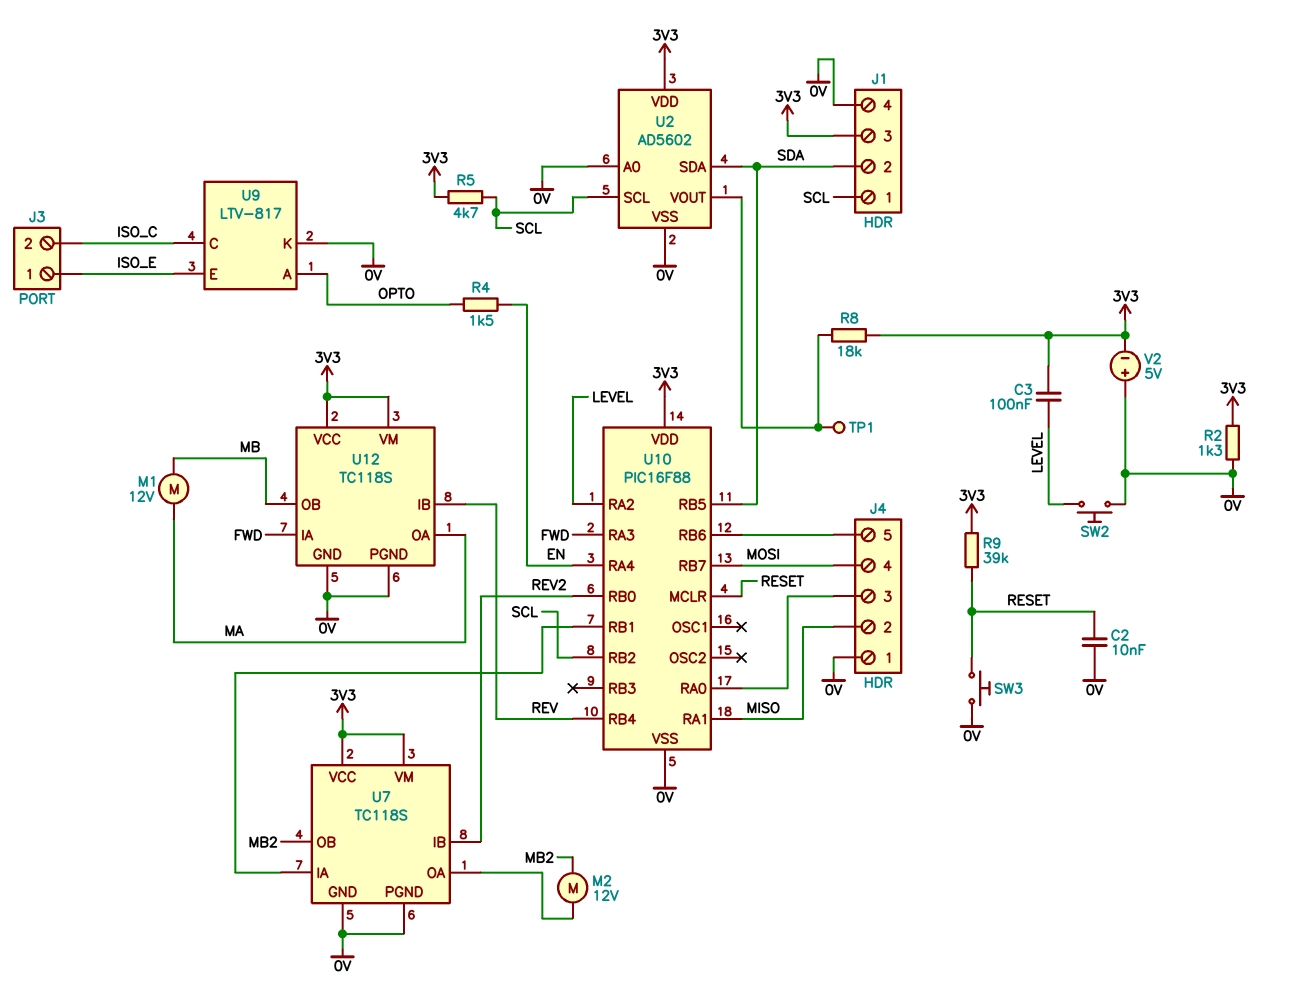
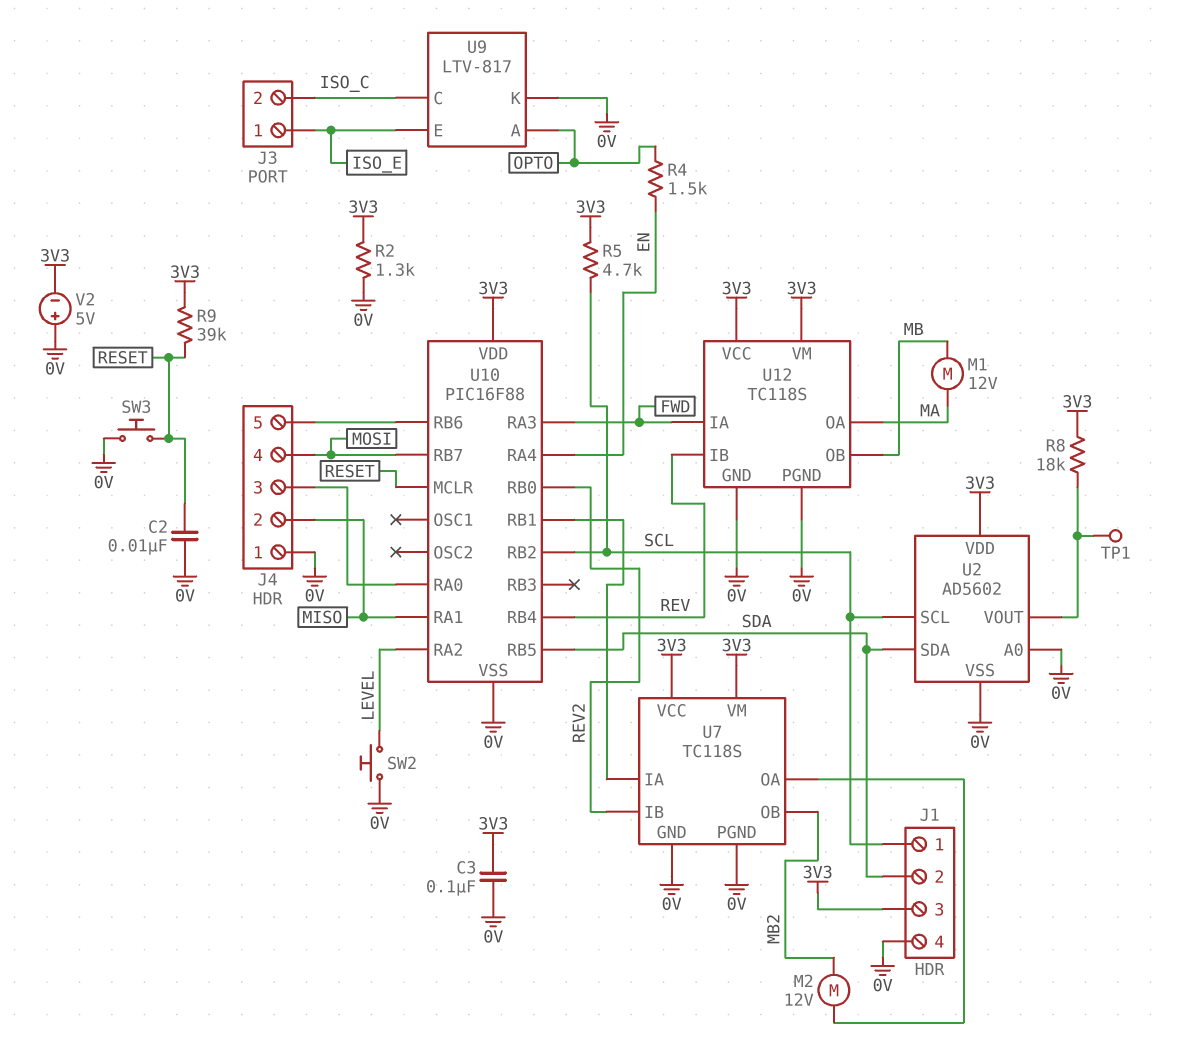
C3: 100nF (3V3, LEVEL) -> 100nF (0V, 3V3)

